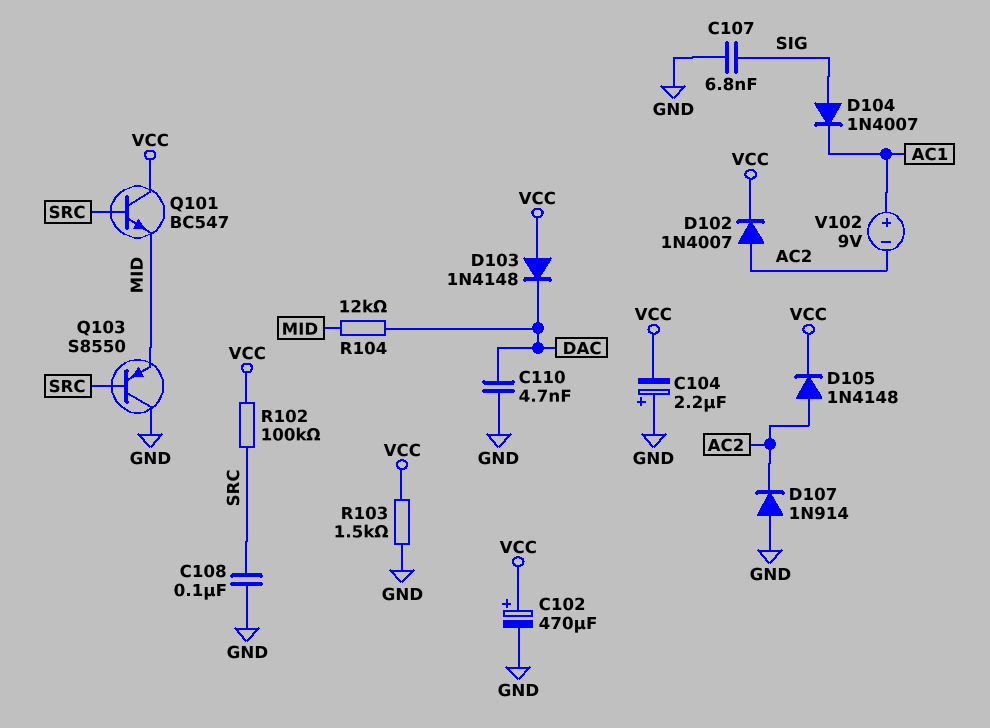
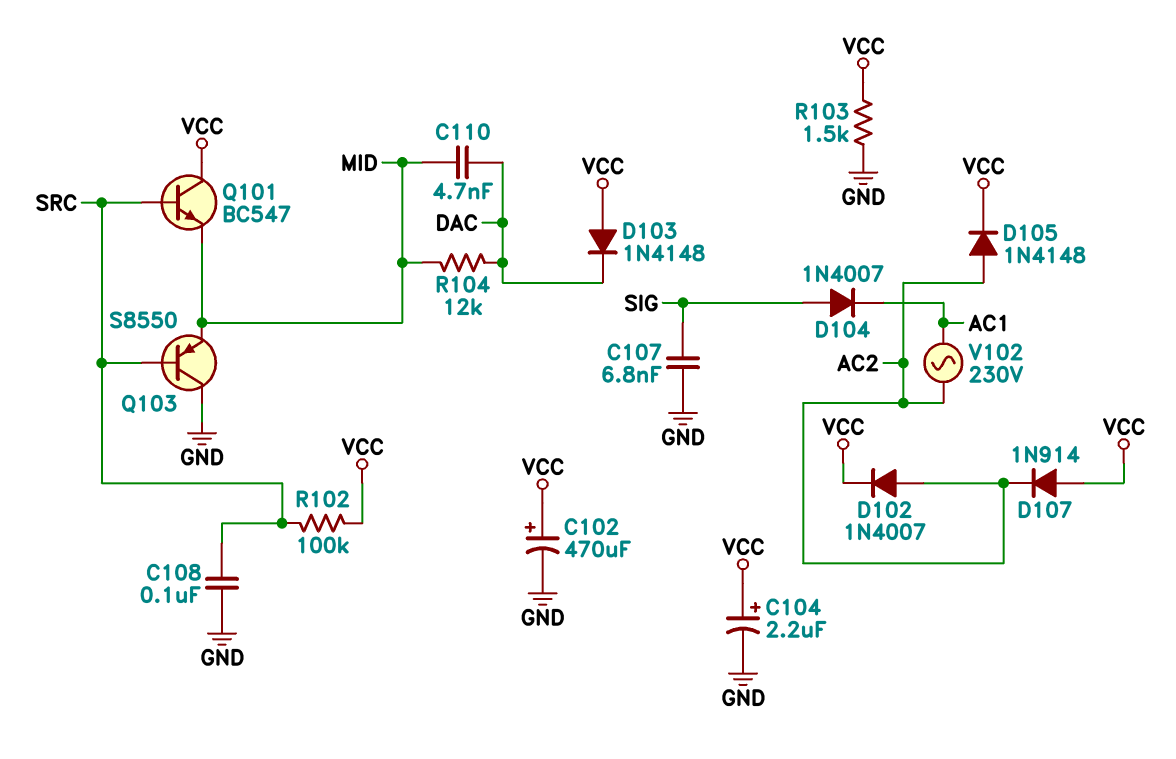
C104: 2.2uF (plus GND, minus VCC) -> 2.2uF (plus VCC, minus GND)
C110: 4.7nF (DAC, GND) -> 4.7nF (DAC, MID)
D107: diode 1N914 (A GND, K AC2) -> diode 1N914 (A VCC, K AC2)
V102: 9V (plus AC1, minus AC2) -> AC 230V (AC1, AC2)

